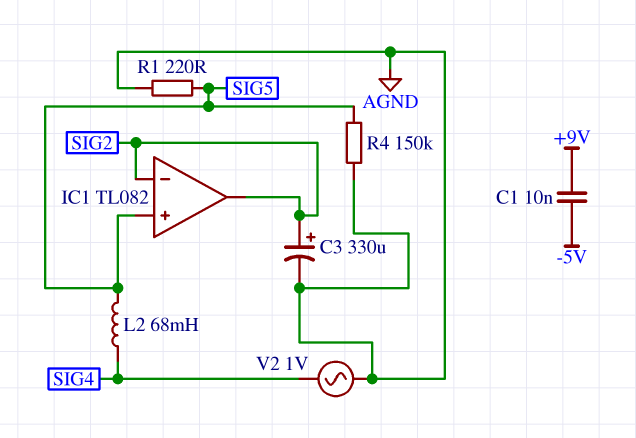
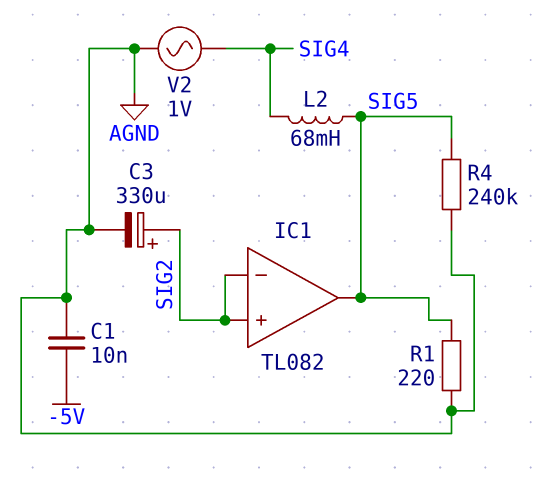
C1: 10nF (+9V, -5V) -> 10nF (-5V, AGND)
IC1 pin in+: SIG5 -> SIG2
IC1 pin out: SIG2 -> SIG5
R4: 150k (AGND, SIG5) -> 240k (AGND, SIG5)

